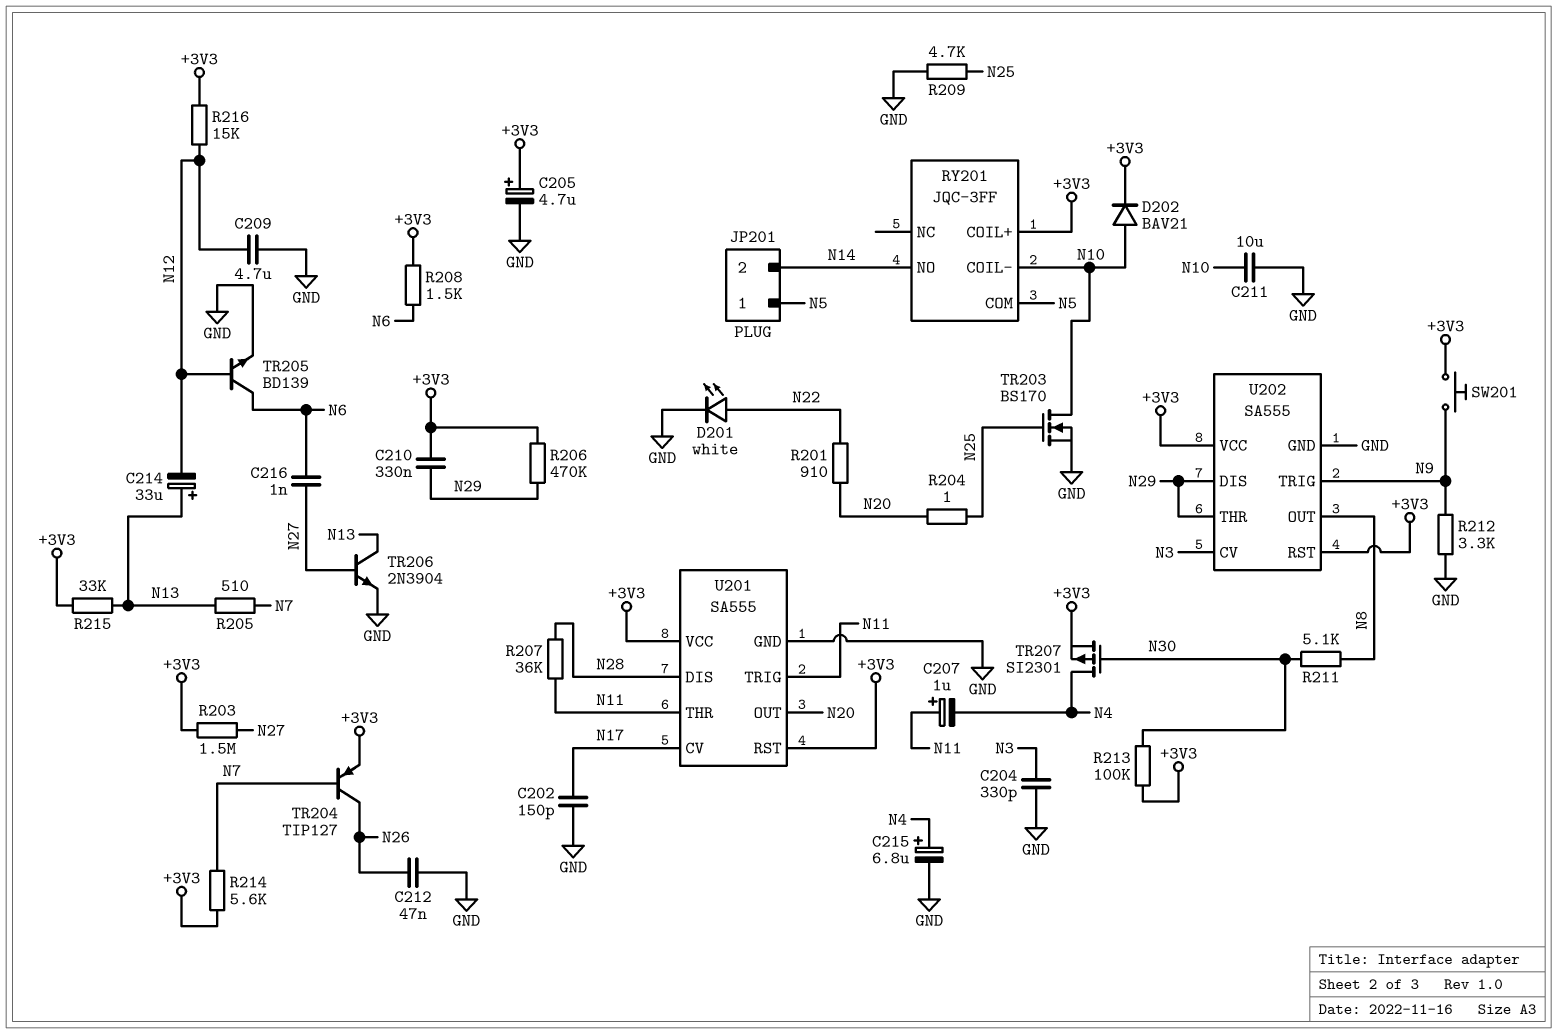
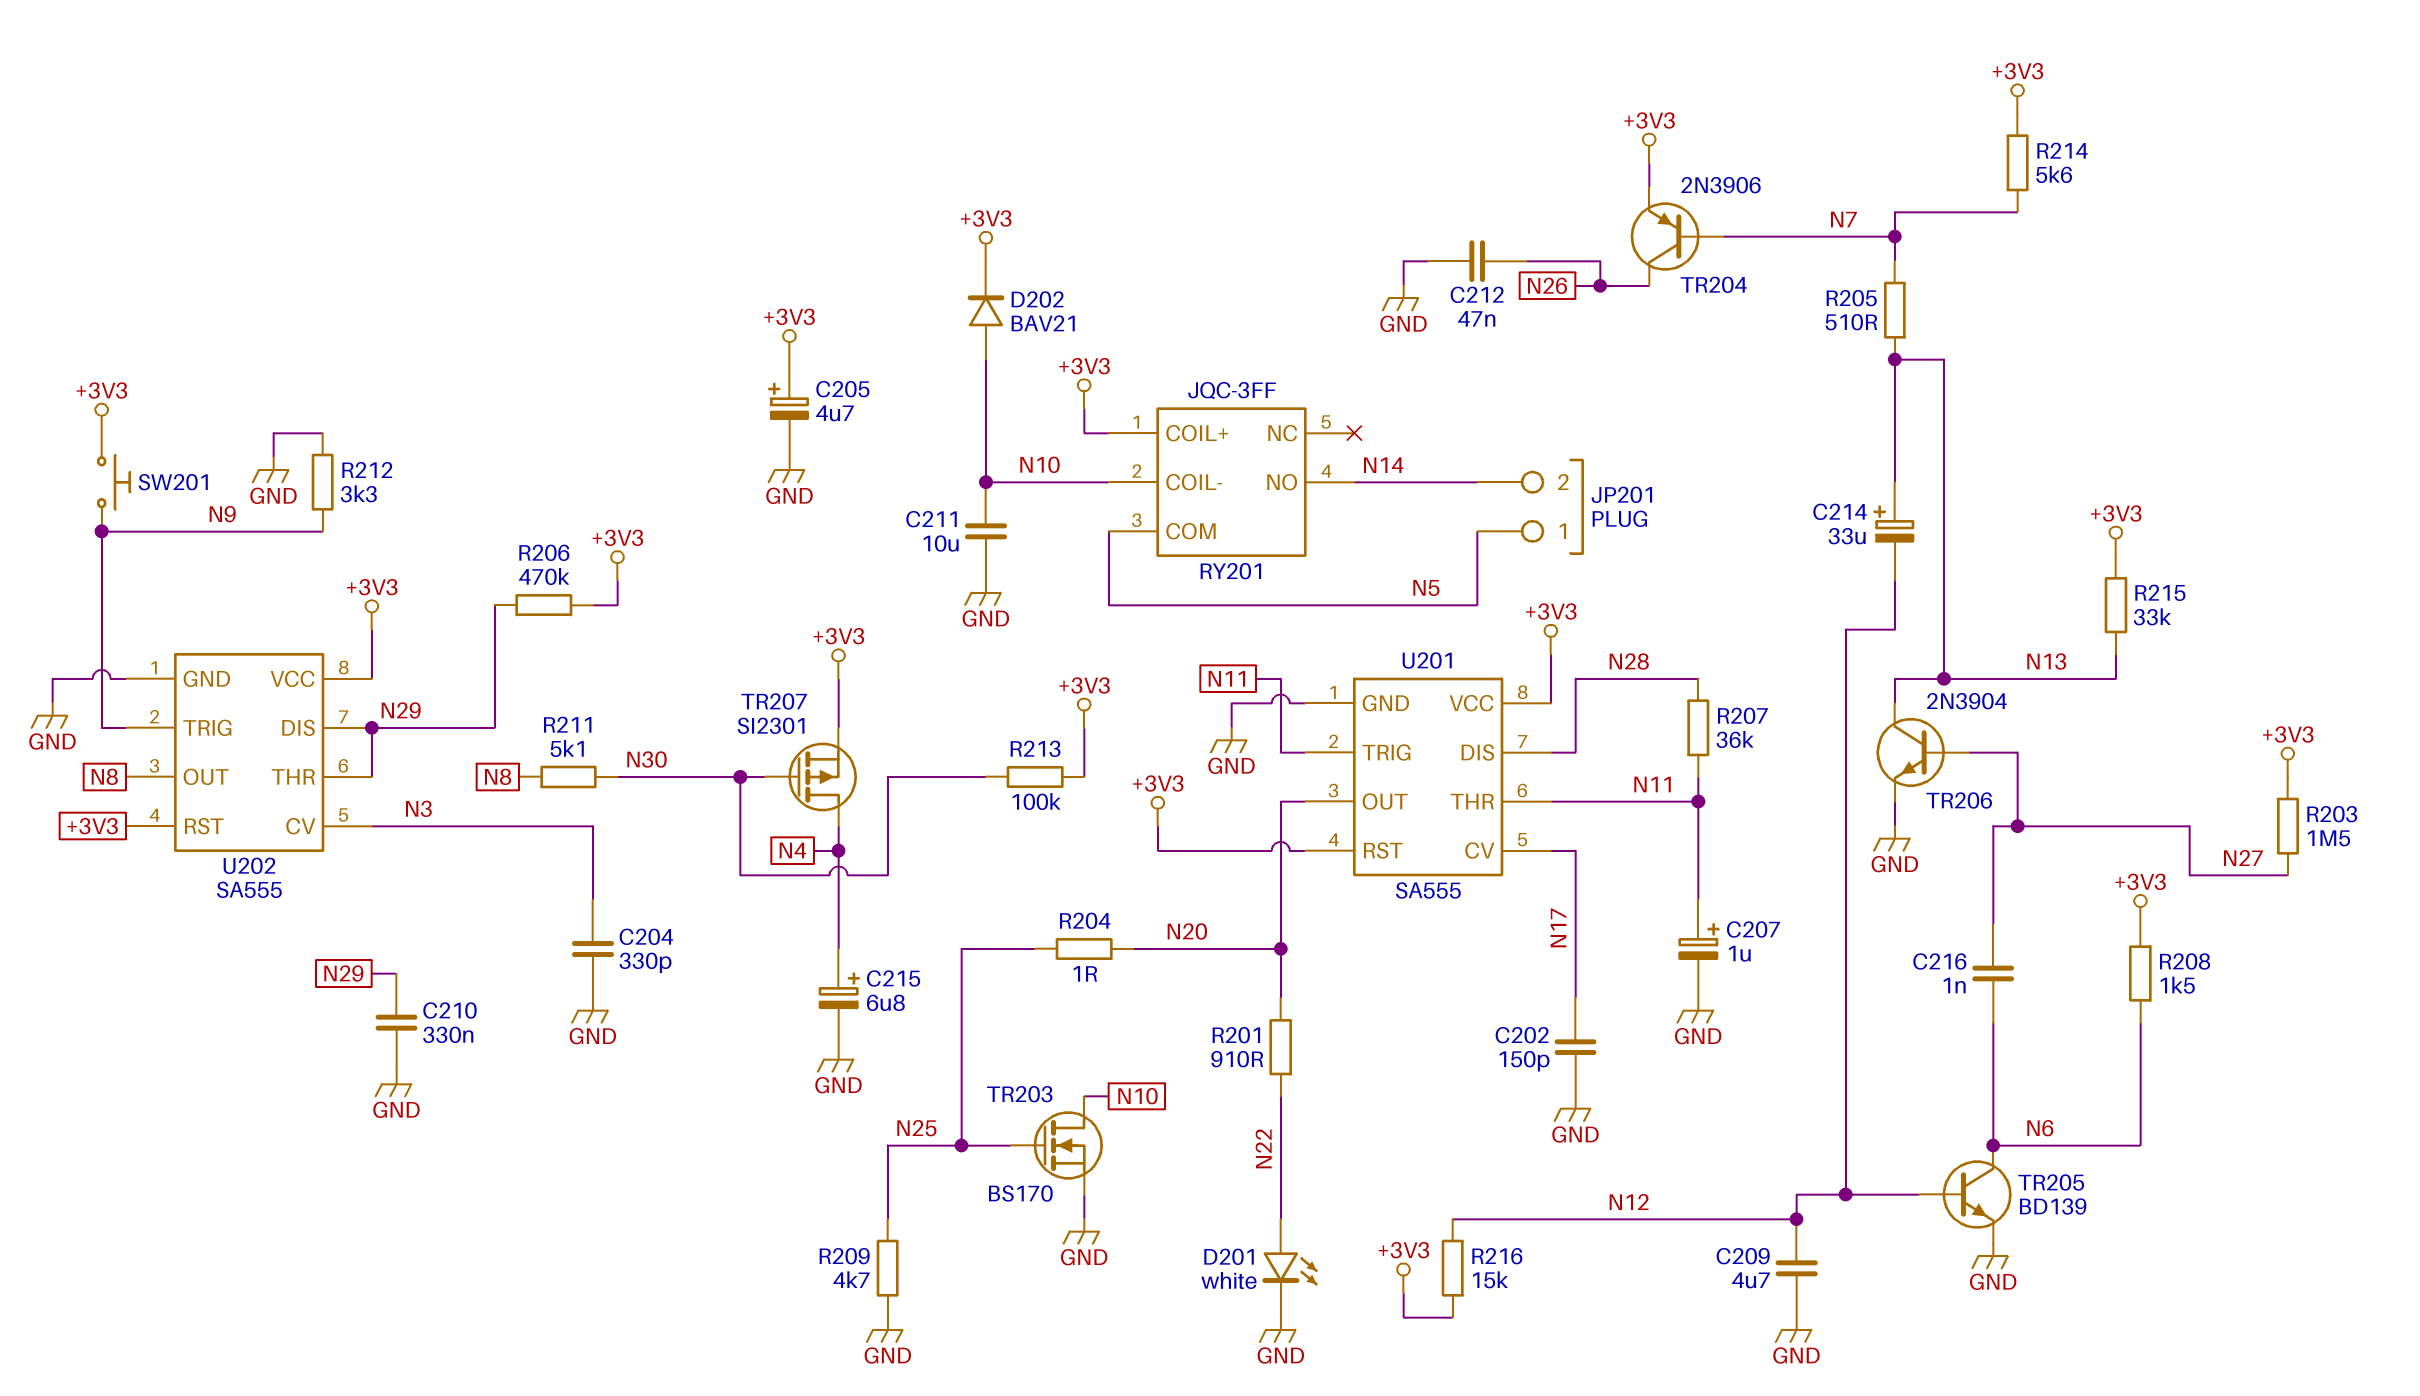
C207: 1uF (plus N11, minus N4) -> 1uF (plus N11, minus GND)
C210: 330nF (+3V3, N29) -> 330nF (GND, N29)
TR204: PNP TIP127 (B N7, C N26, E +3V3) -> PNP 2N3906 (B N7, C N26, E +3V3)

